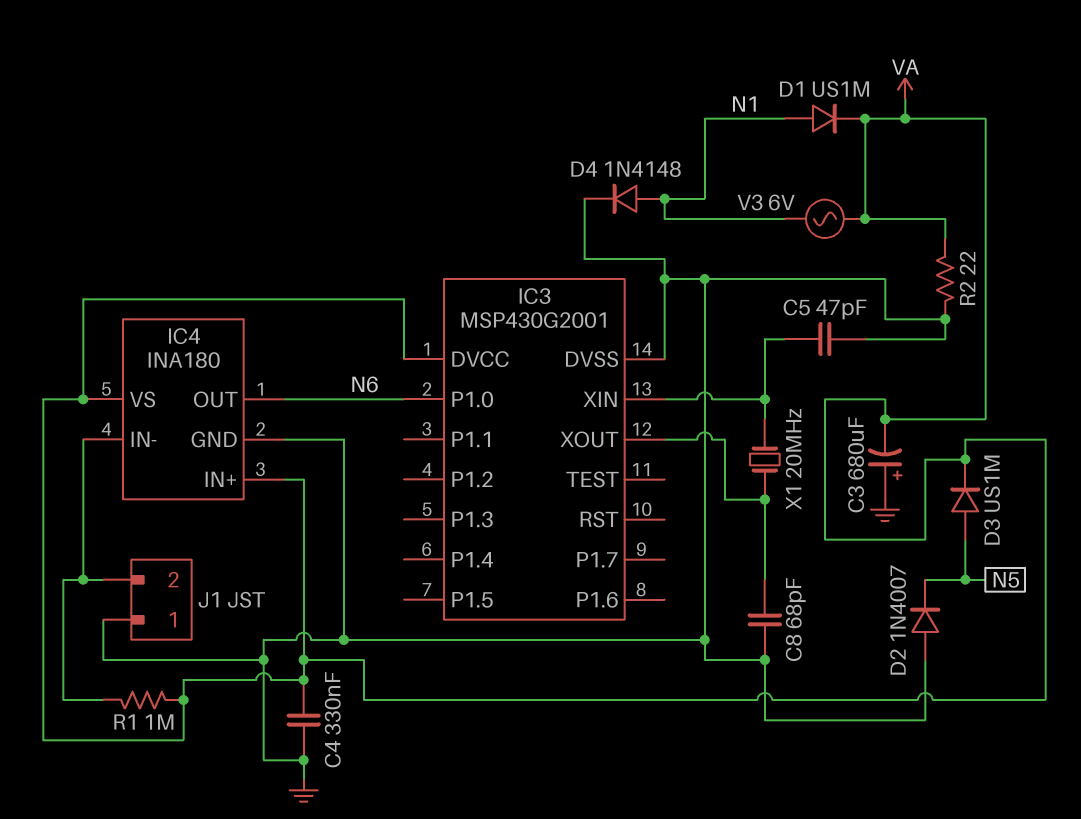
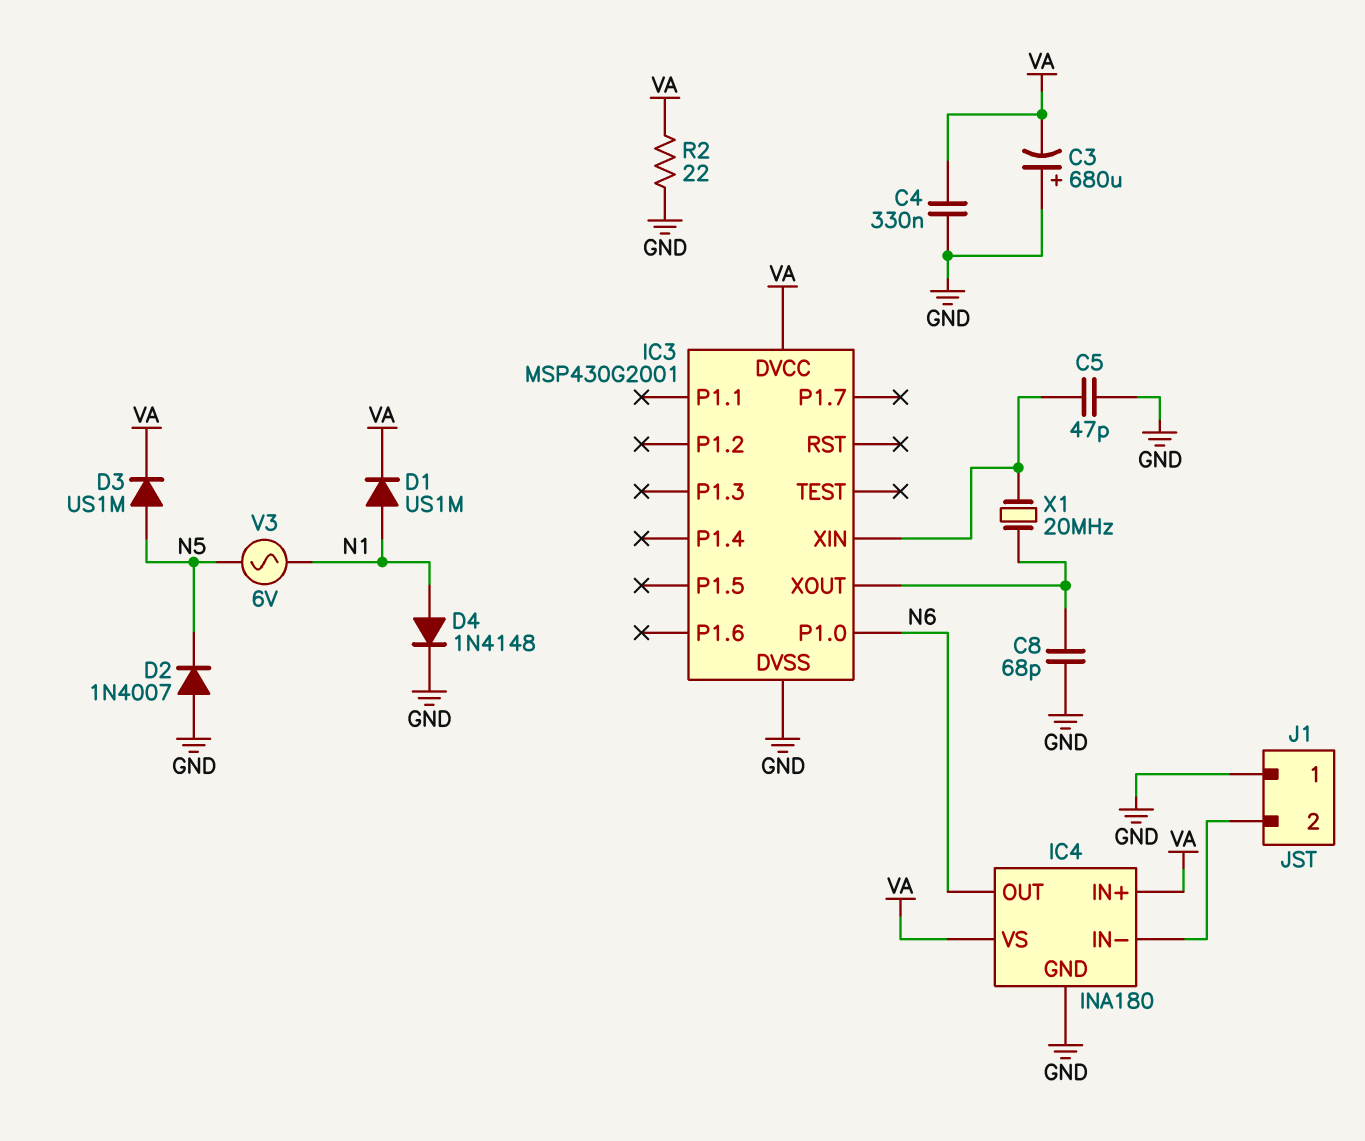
R1: 1M (IC4/IN-, VA) -> none
V3: AC 6V (N1, VA) -> AC 6V (N1, N5)

